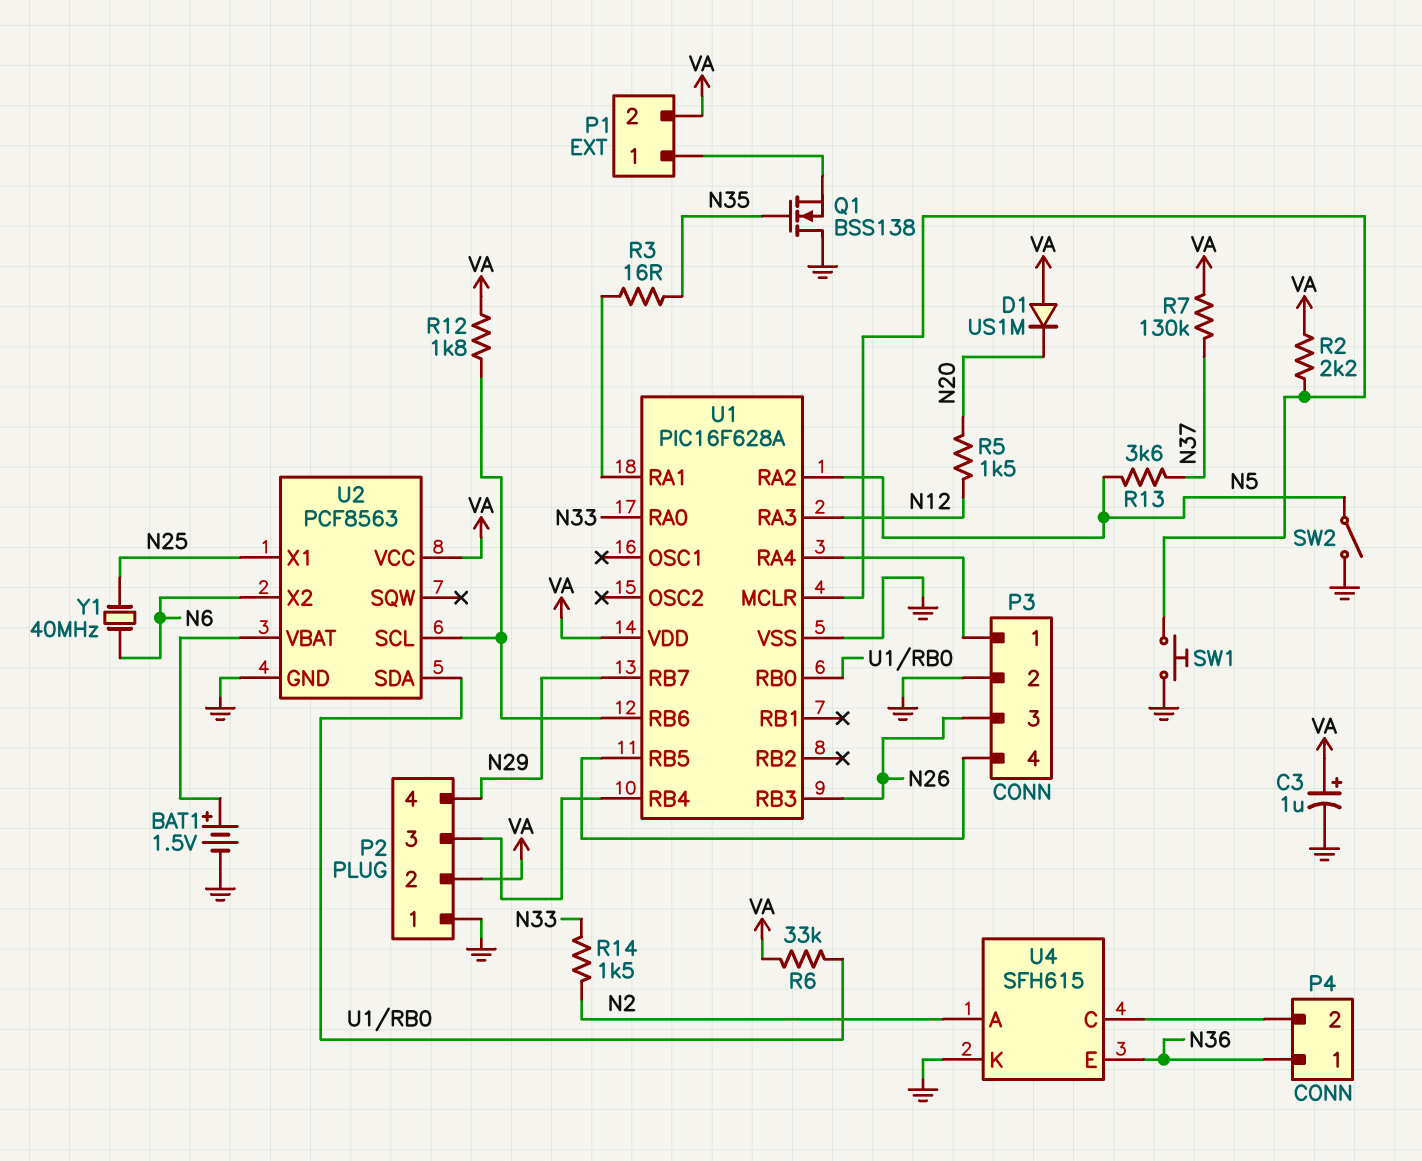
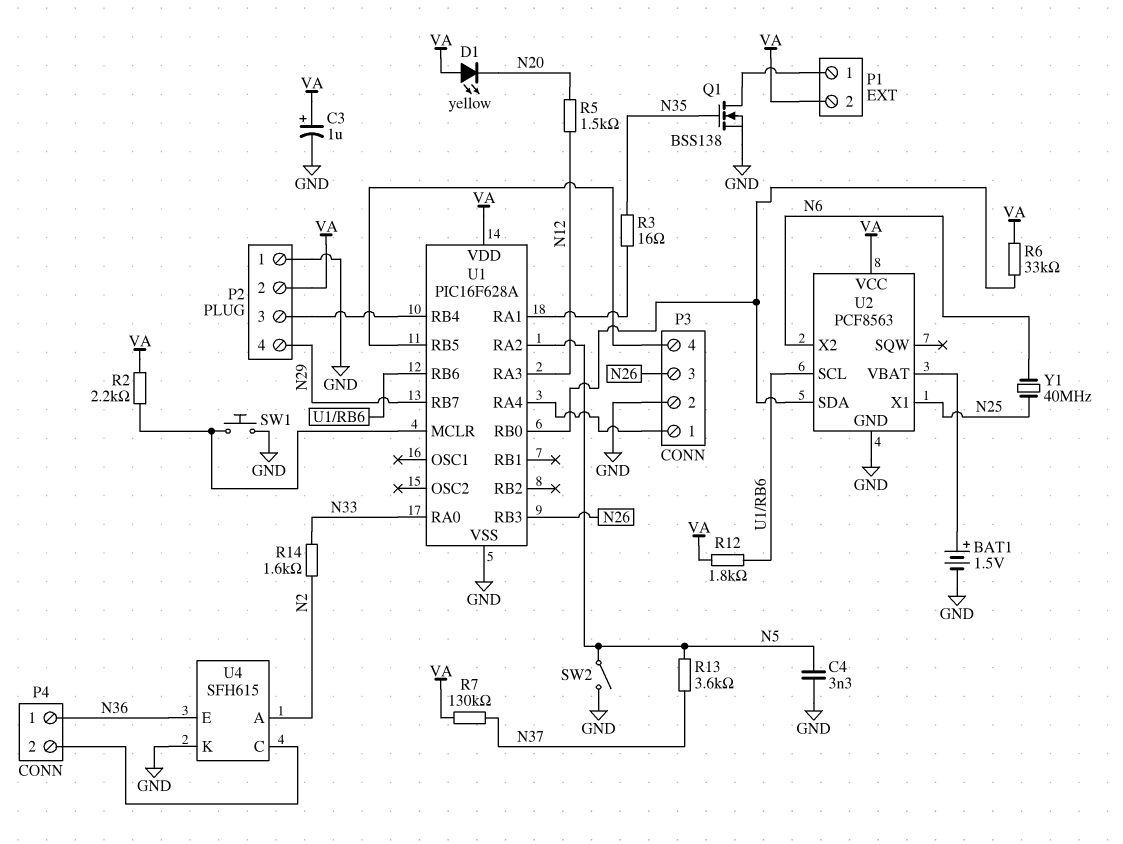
C4: none -> 3.3nF (GND, N5)
D1: diode US1M (A VA, K N20) -> LED yellow (A VA, K N20)
Q1: NMOS BSS138 (G N35, D GND, S P1/1) -> NMOS BSS138 (G N35, D P1/1, S GND)
R14: 1.5k (N2, N33) -> 1.6k (N2, N33)

